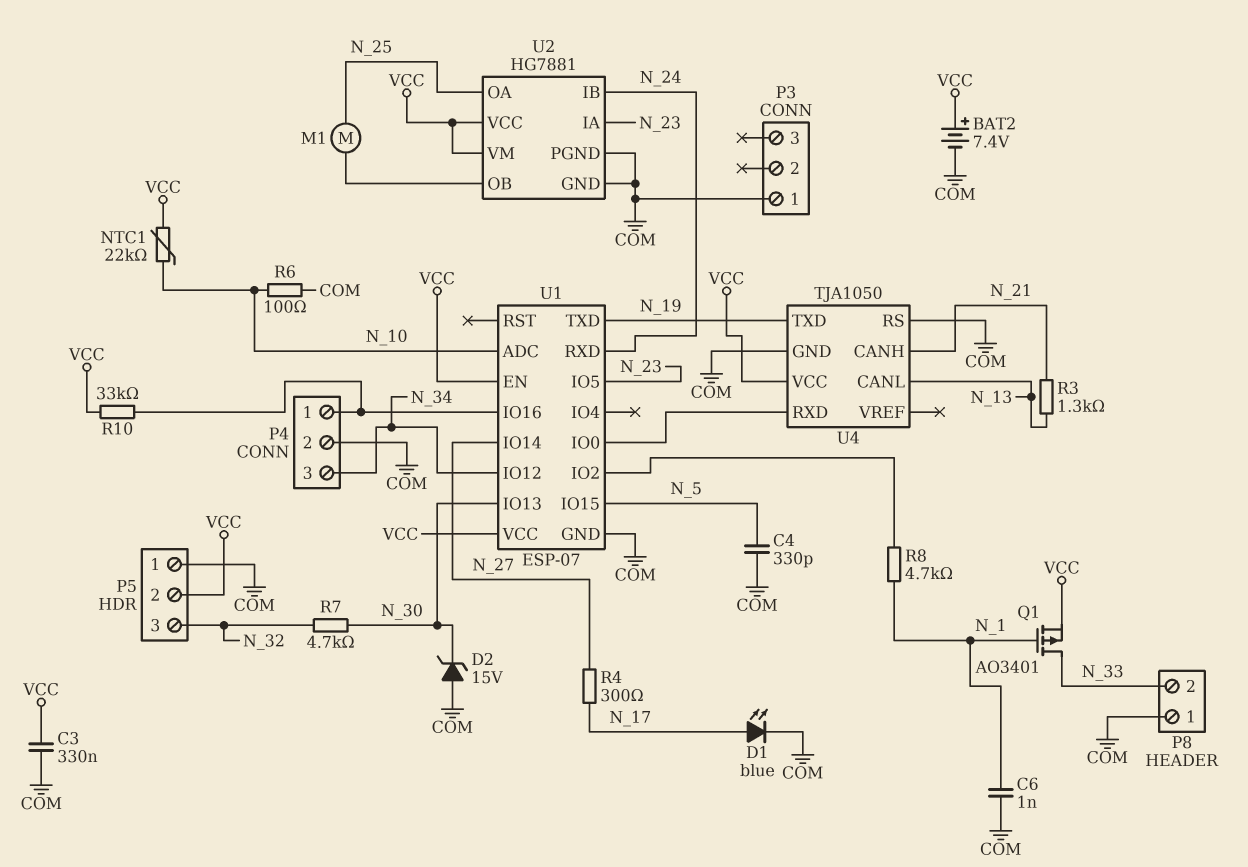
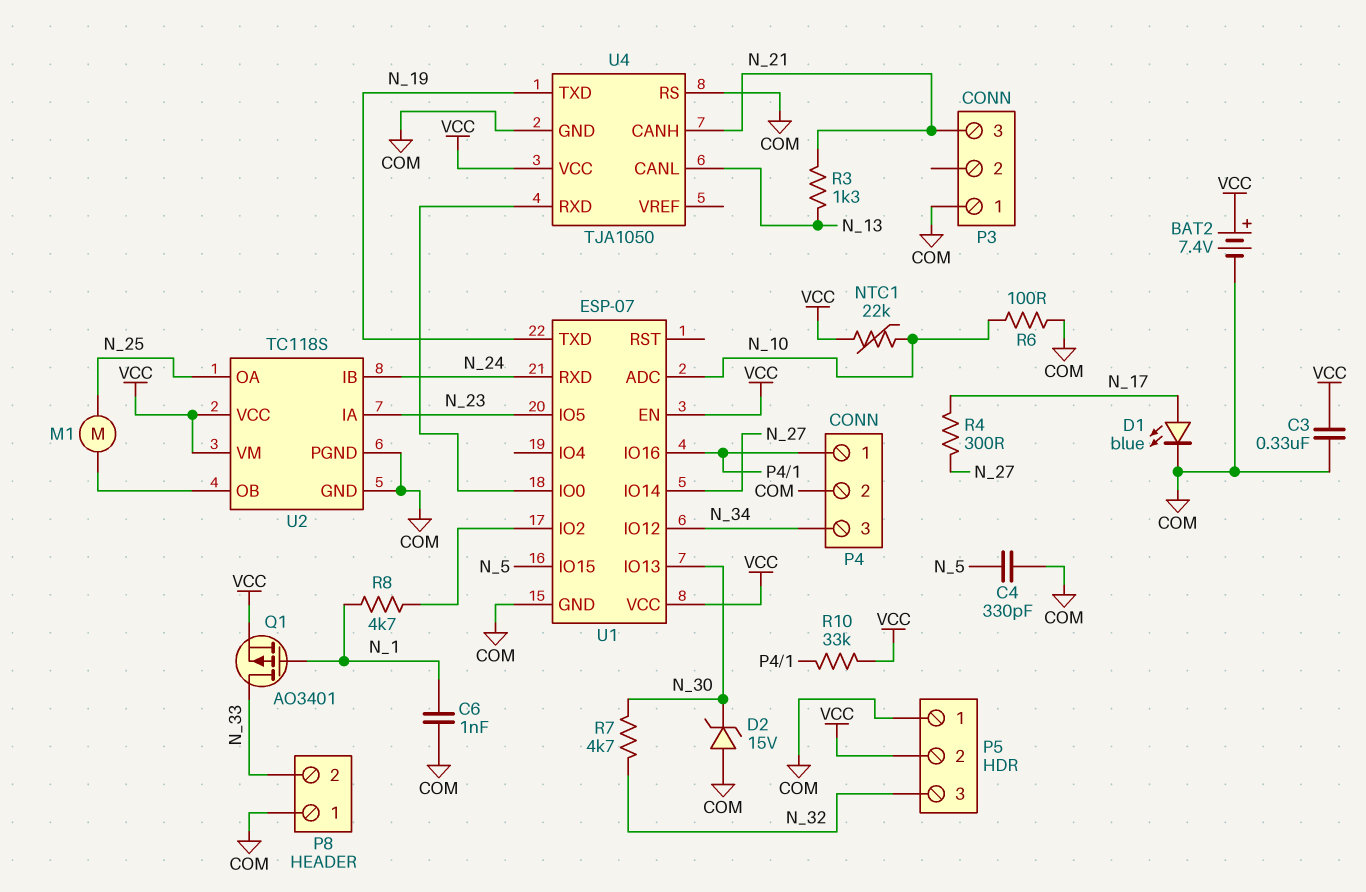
P3 pin 3: none -> N_21
U2: HG7881 -> TC118S

